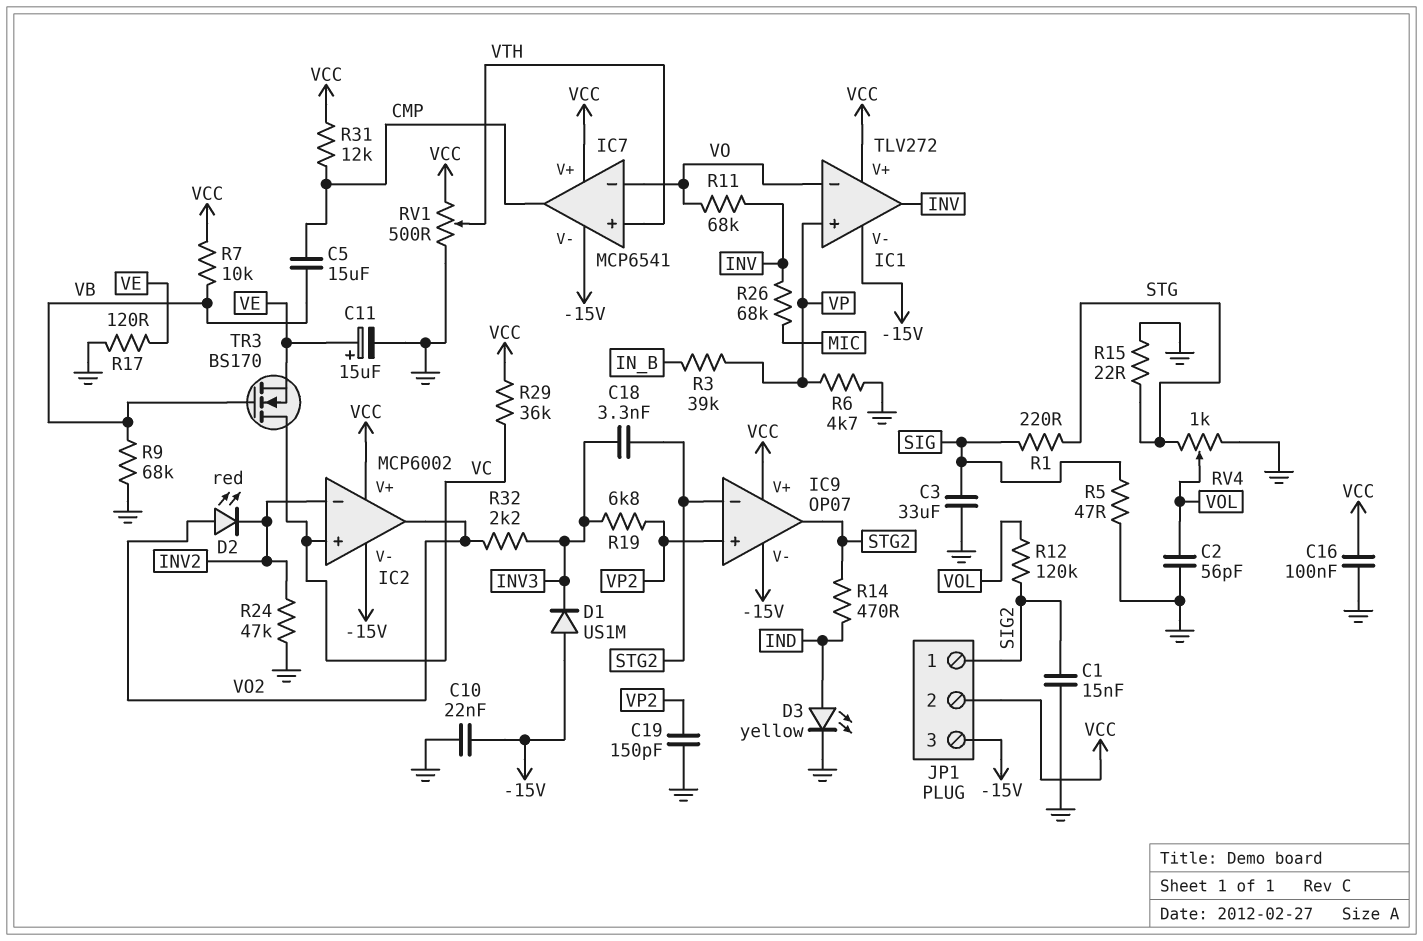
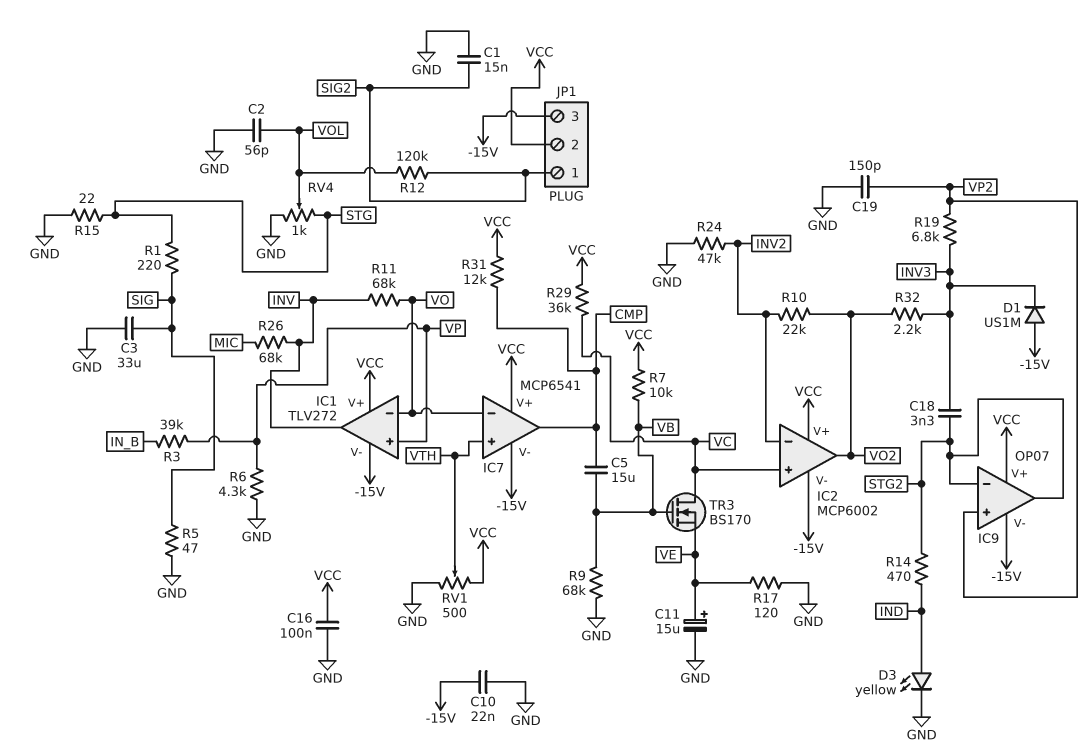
D2: LED red (A VO2, K INV2) -> none
R6: 4.7k (GND, VP) -> 4.3k (GND, VP)
R10: none -> 22k (INV2, VO2)

